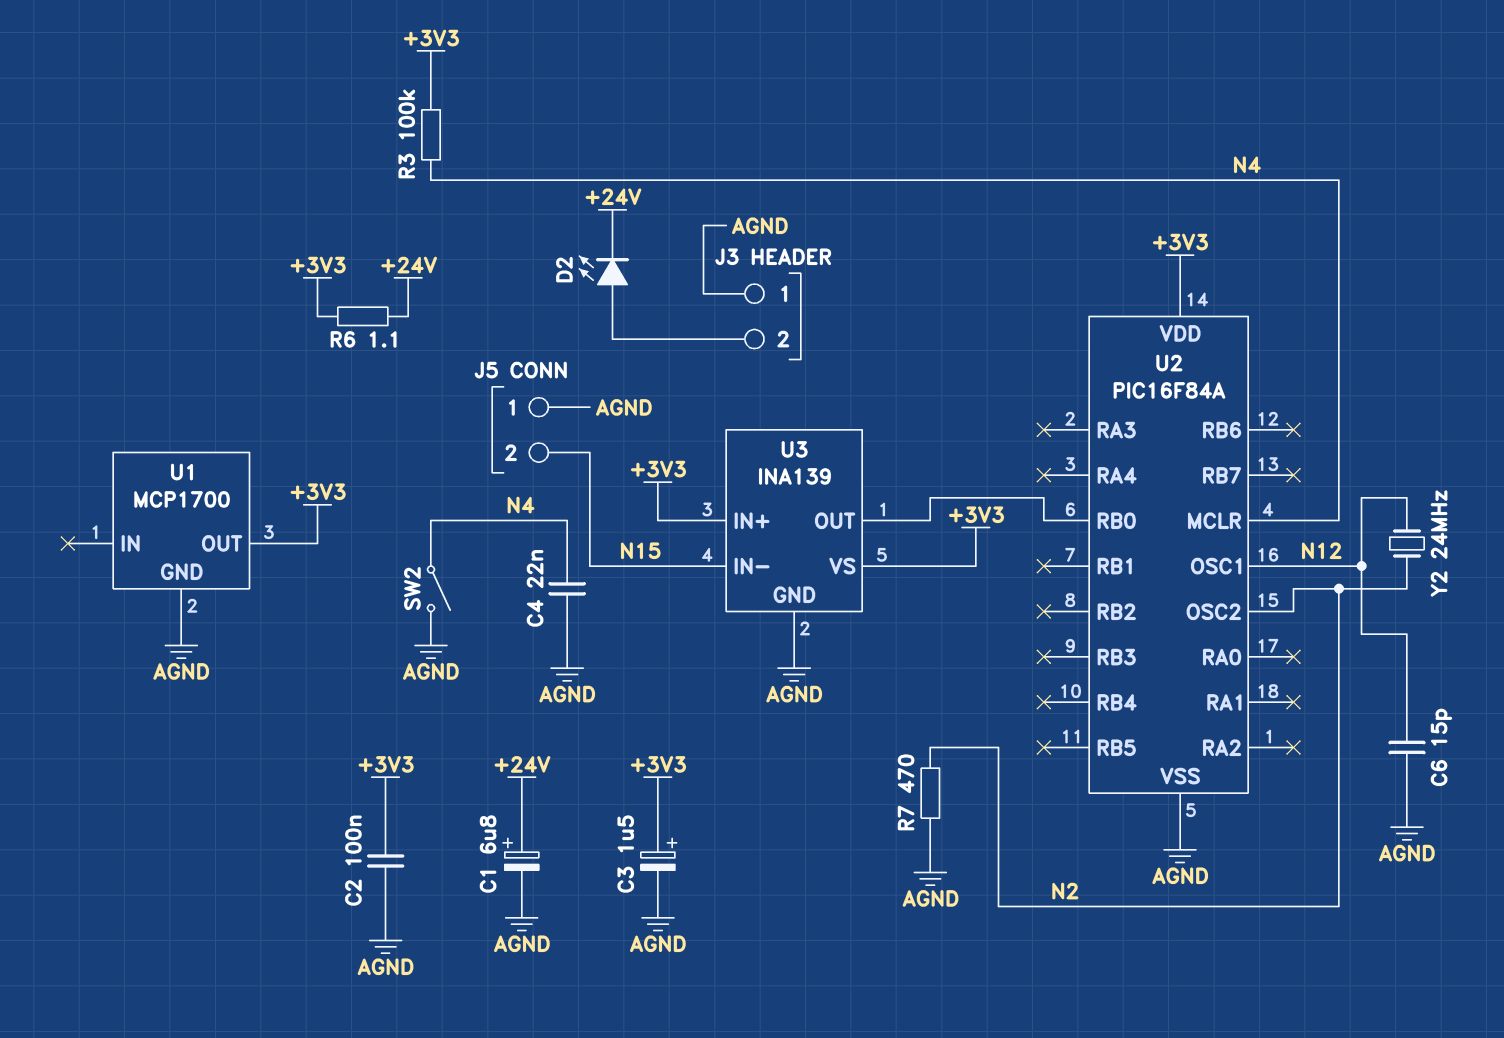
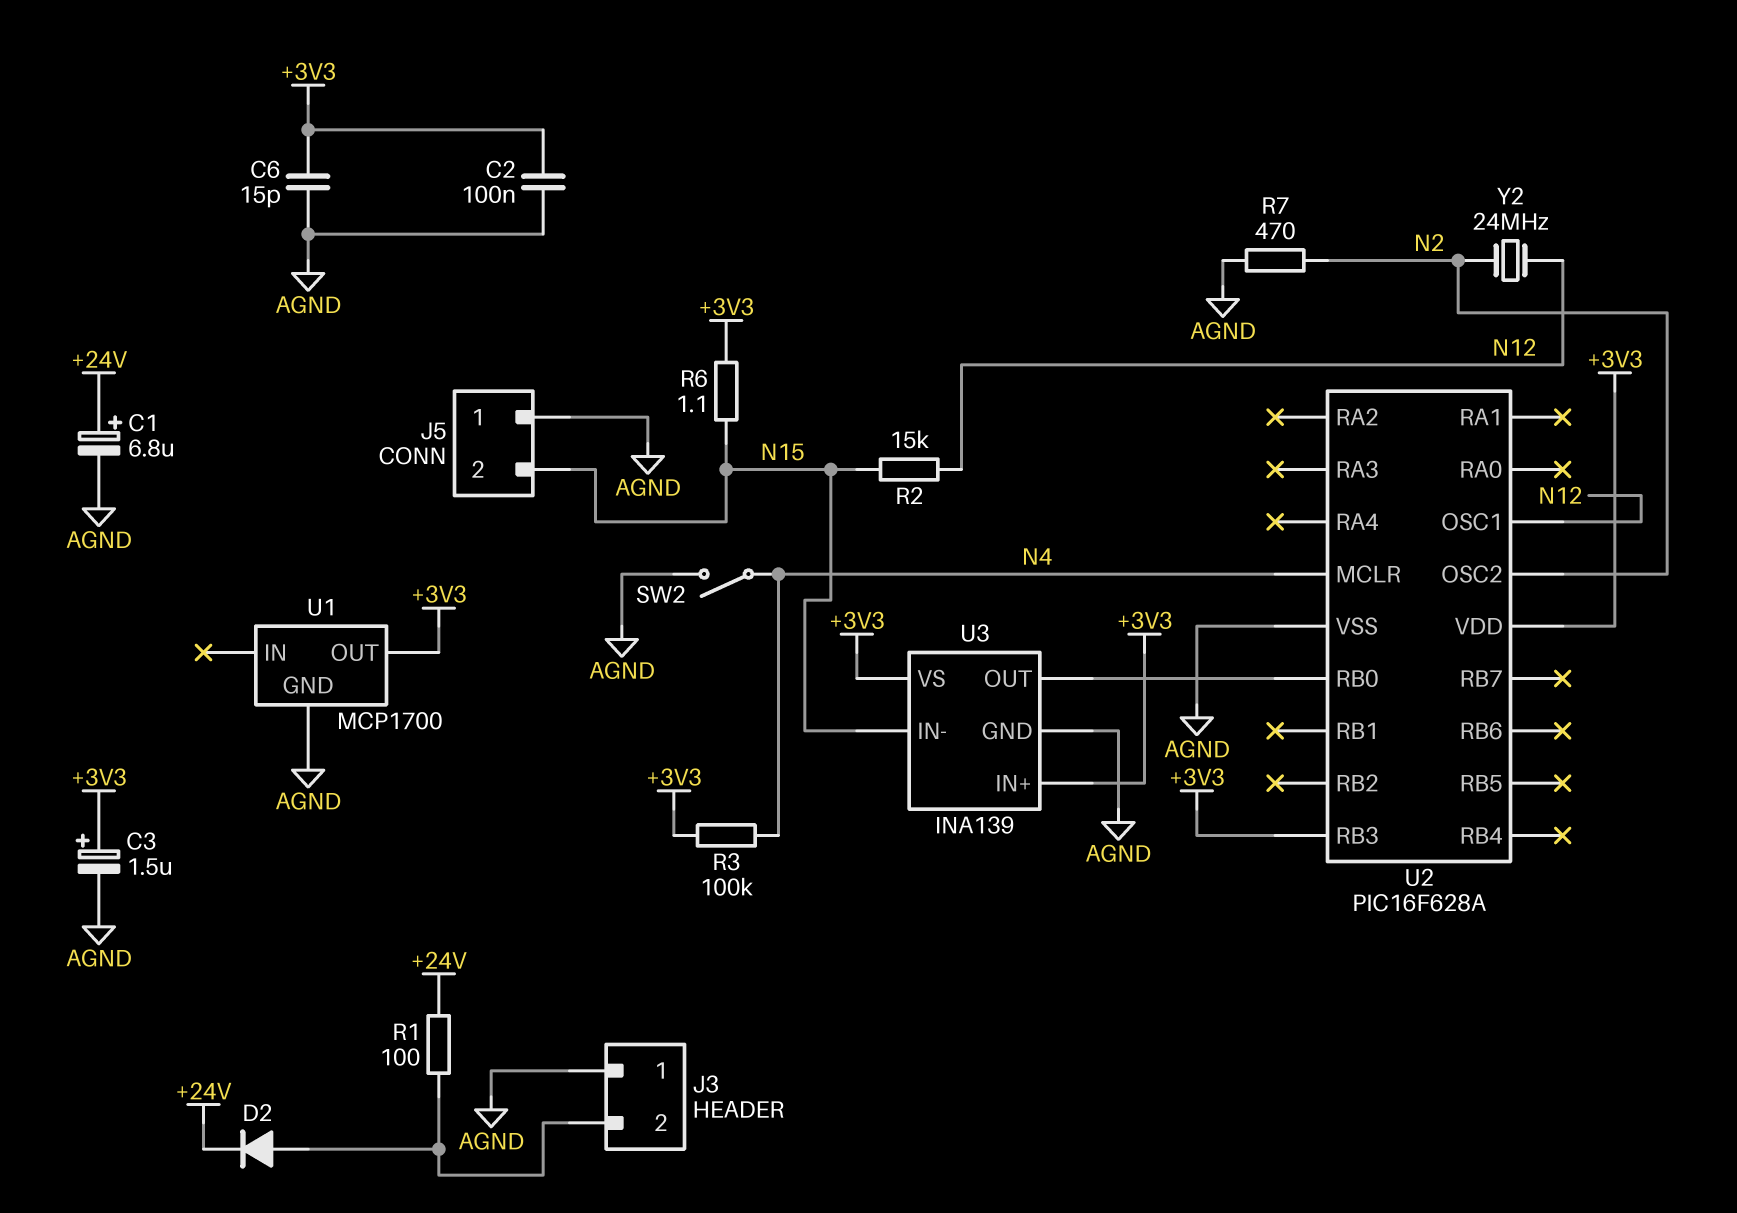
C4: 22nF (AGND, N4) -> none
C6: 15pF (AGND, N12) -> 15pF (+3V3, AGND)
D2: LED (A J3/2, K +24V) -> diode (A J3/2, K +24V)
R1: none -> 100 (+24V, J3/2)
R2: none -> 15k (N12, N15)
R6: 1.1 (+3V3, +24V) -> 1.1 (+3V3, N15)
U2: PIC16F84A -> PIC16F628A
U2 pin RB3: none -> +3V3

